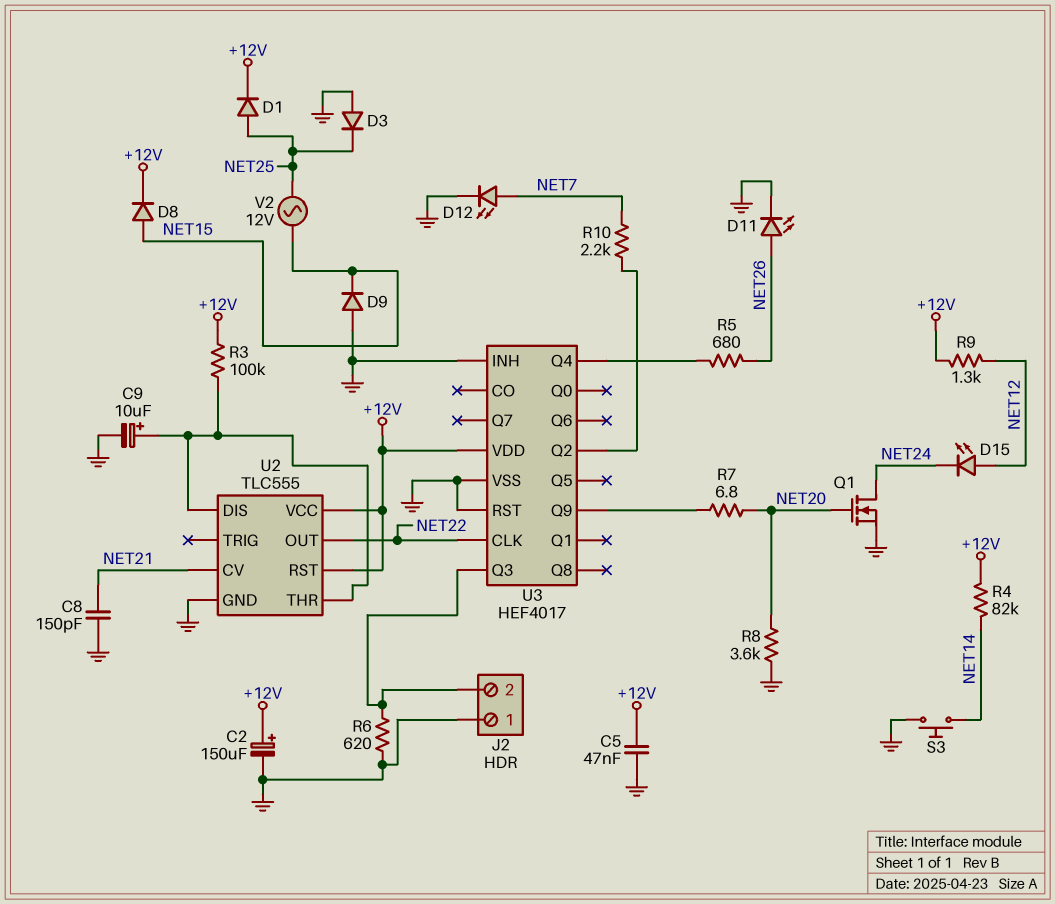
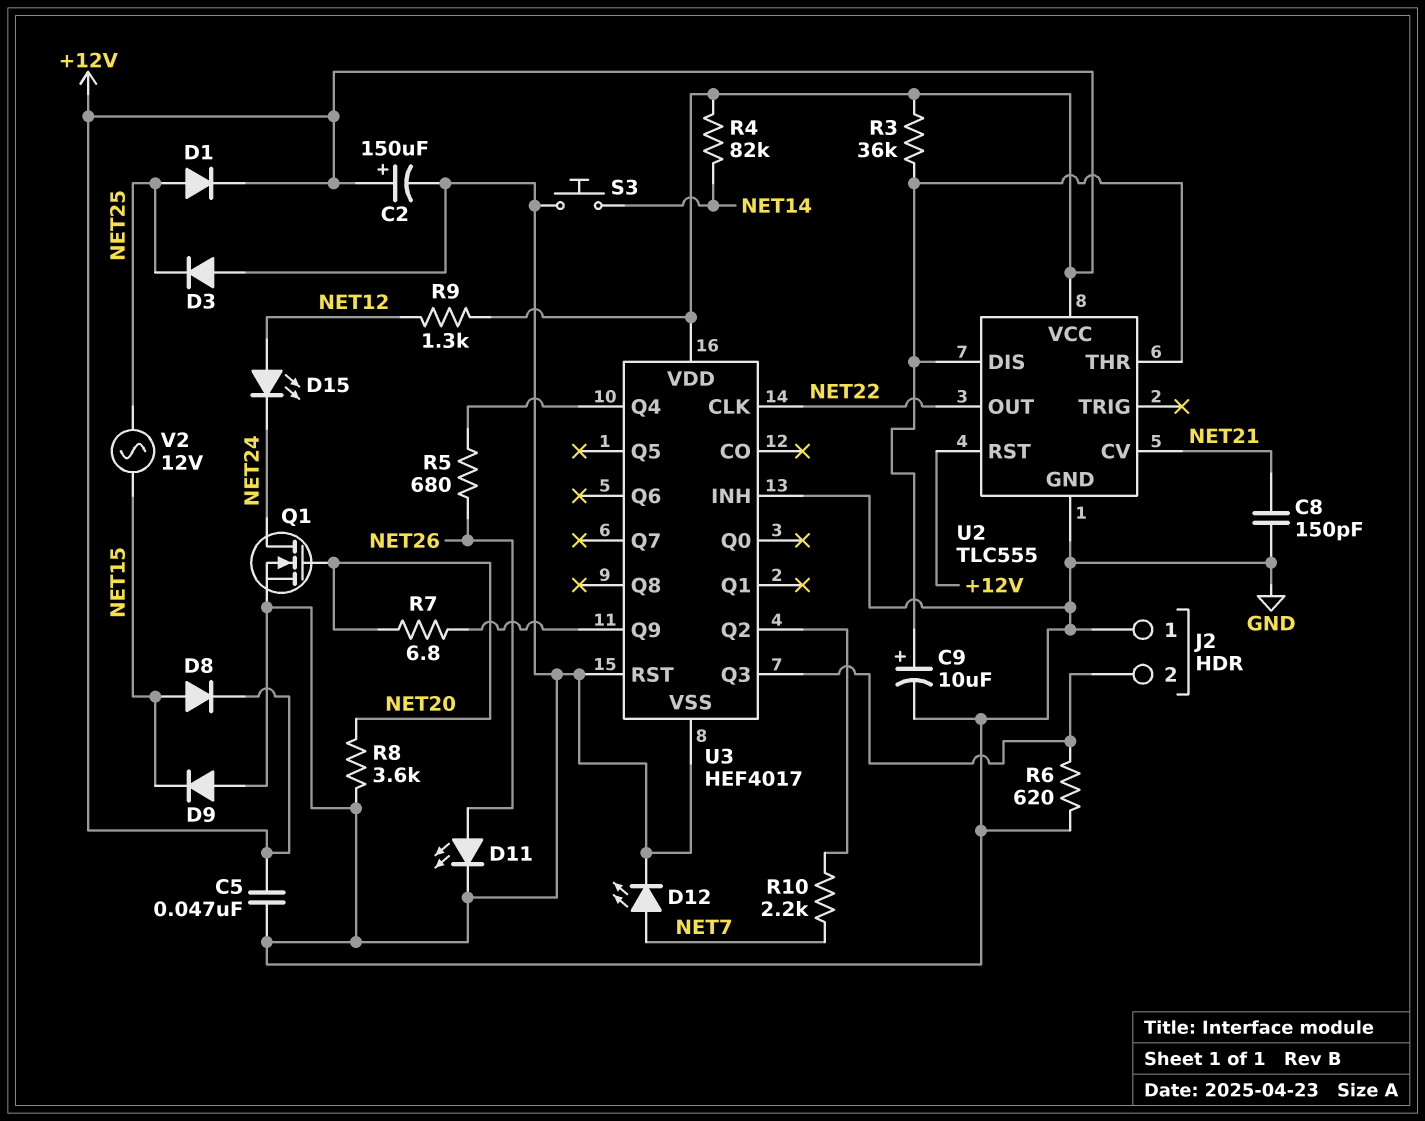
R3: 100k (+12V, U2/DIS) -> 36k (+12V, U2/DIS)

